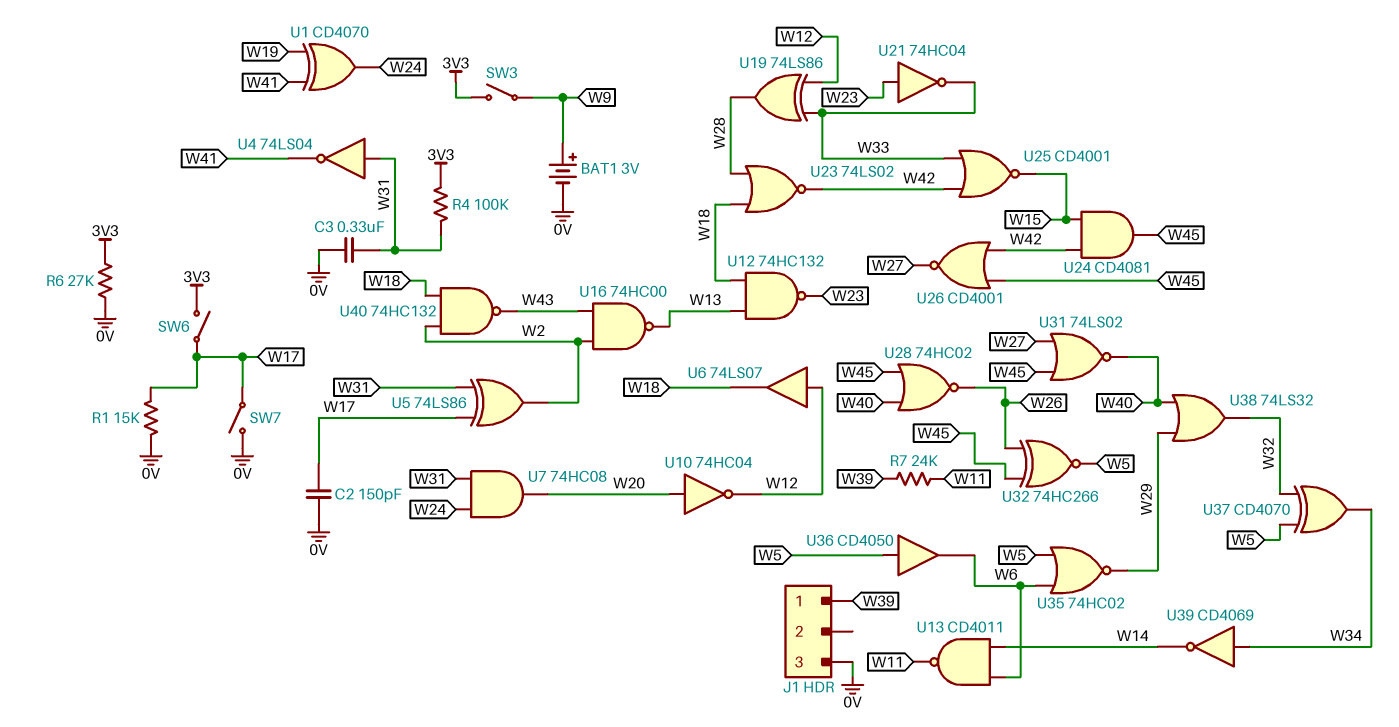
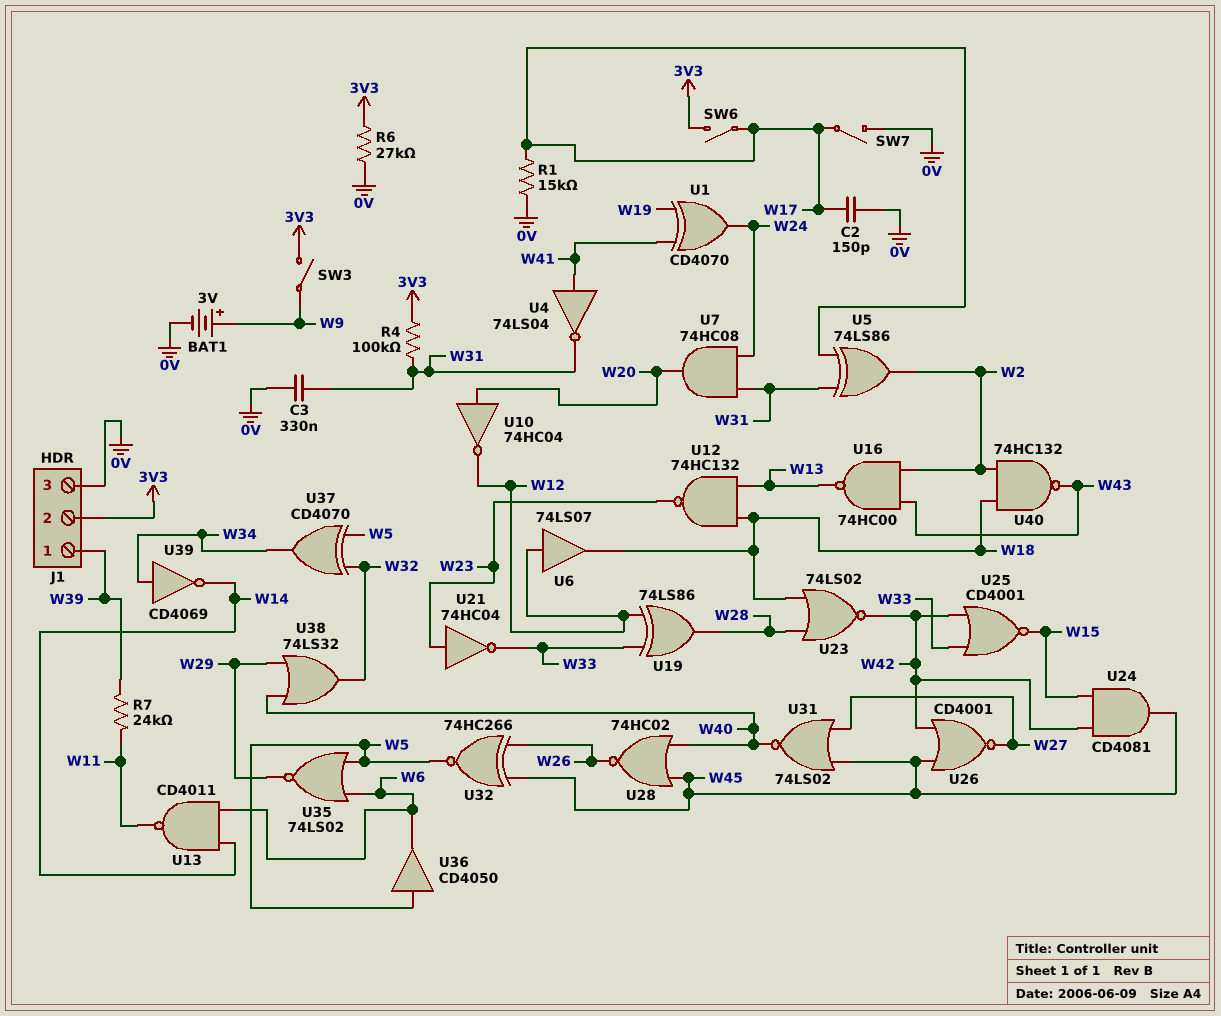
J1 pin 2: none -> 3V3
U4: NOT 74LS04 (in W31, out W41) -> NOT 74LS04 (in W41, out W31)
U35: NOR 74HC02 (in W5, in W6, out W29) -> NOR 74LS02 (in W5, in W6, out W29)

